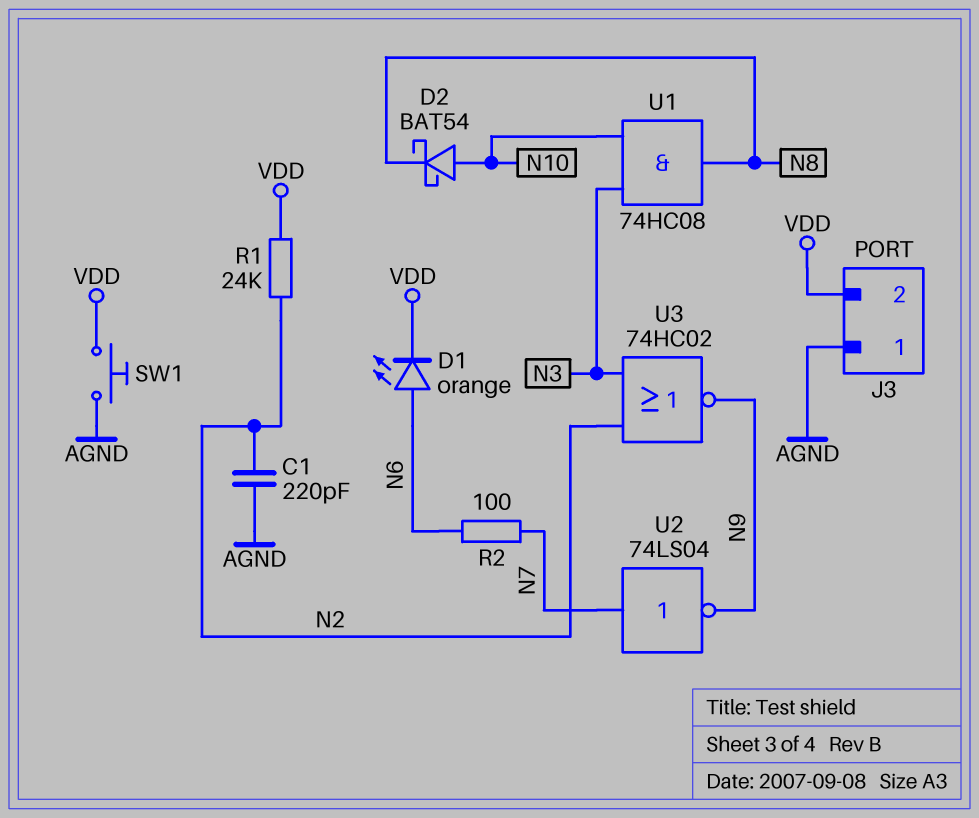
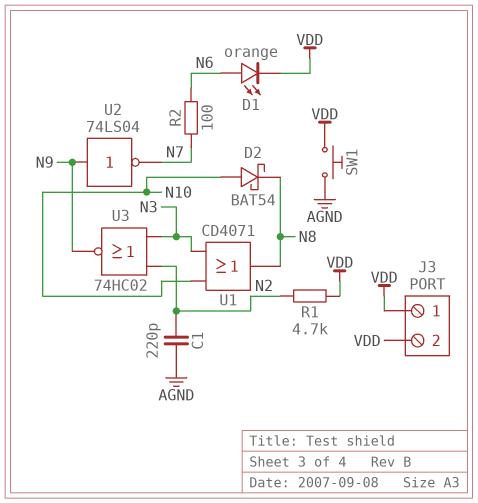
J3 pin 1: AGND -> VDD
R1: 24k (N2, VDD) -> 4.7k (N2, VDD)
U1: AND 74HC08 (in N3, in N10, out N8) -> OR CD4071 (in N3, in N10, out N8)
U2: NOT 74LS04 (in N7, out N9) -> NOT 74LS04 (in N9, out N7)

